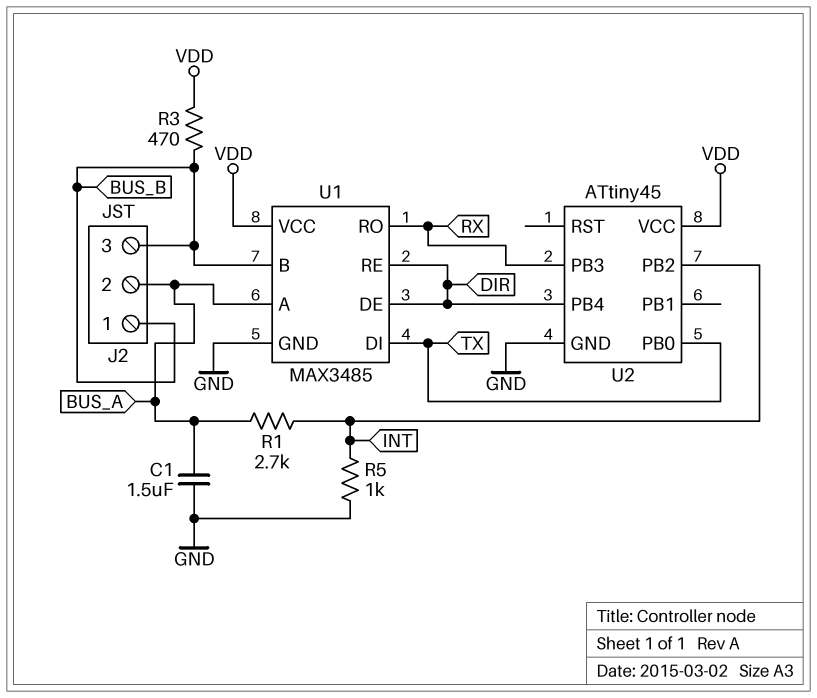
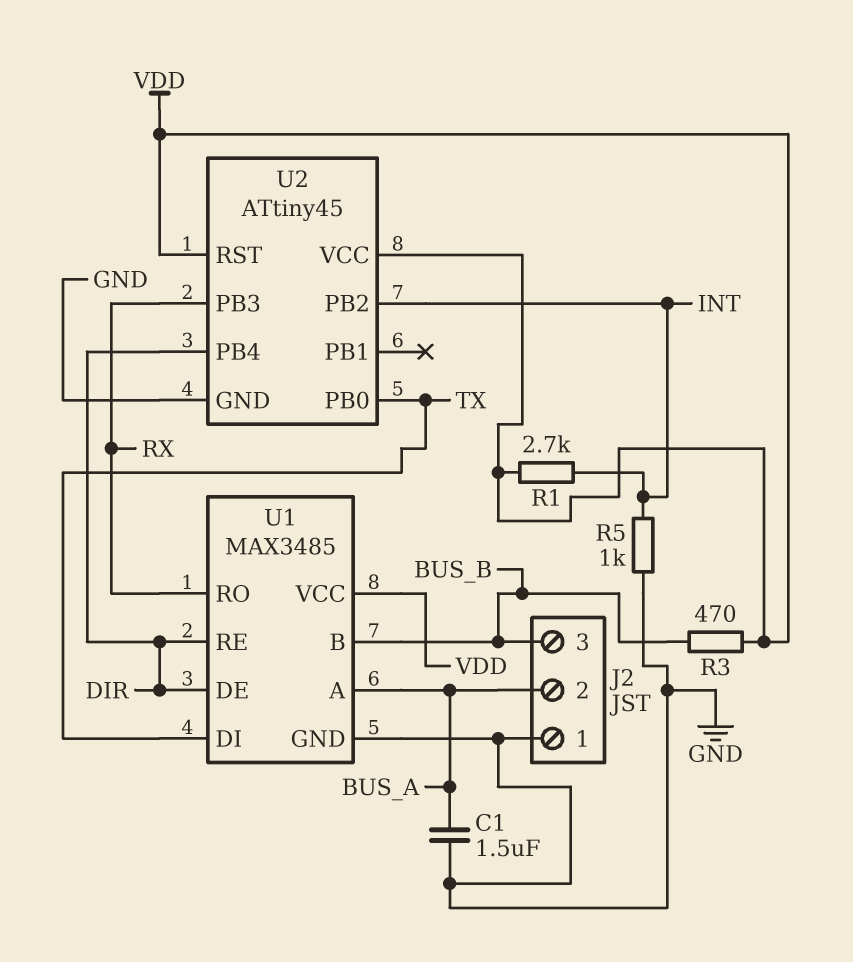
J2 pin 1: BUS_B -> GND
R1: 2.7k (BUS_A, INT) -> 2.7k (INT, VDD)
U2 pin RST: none -> VDD

